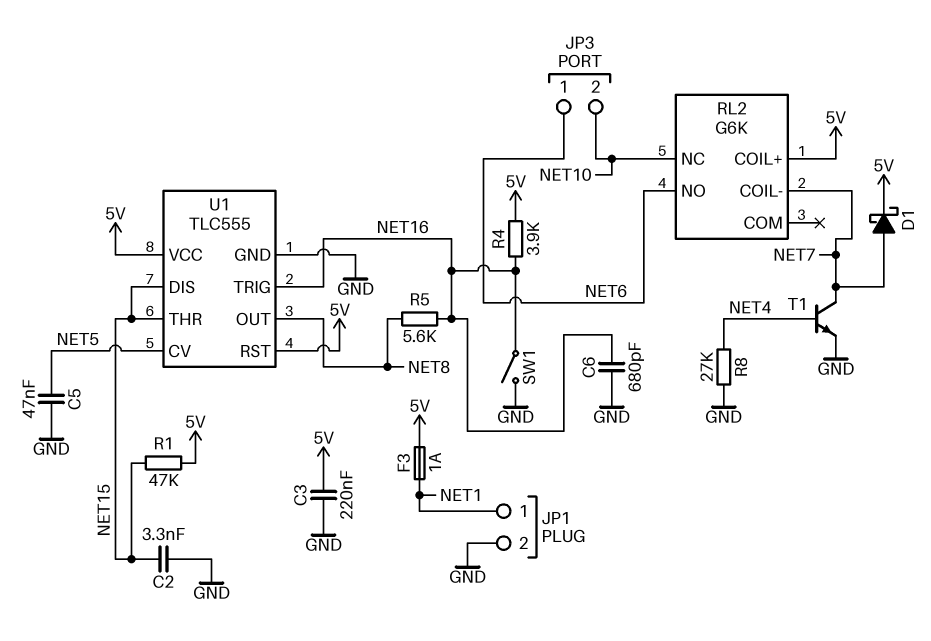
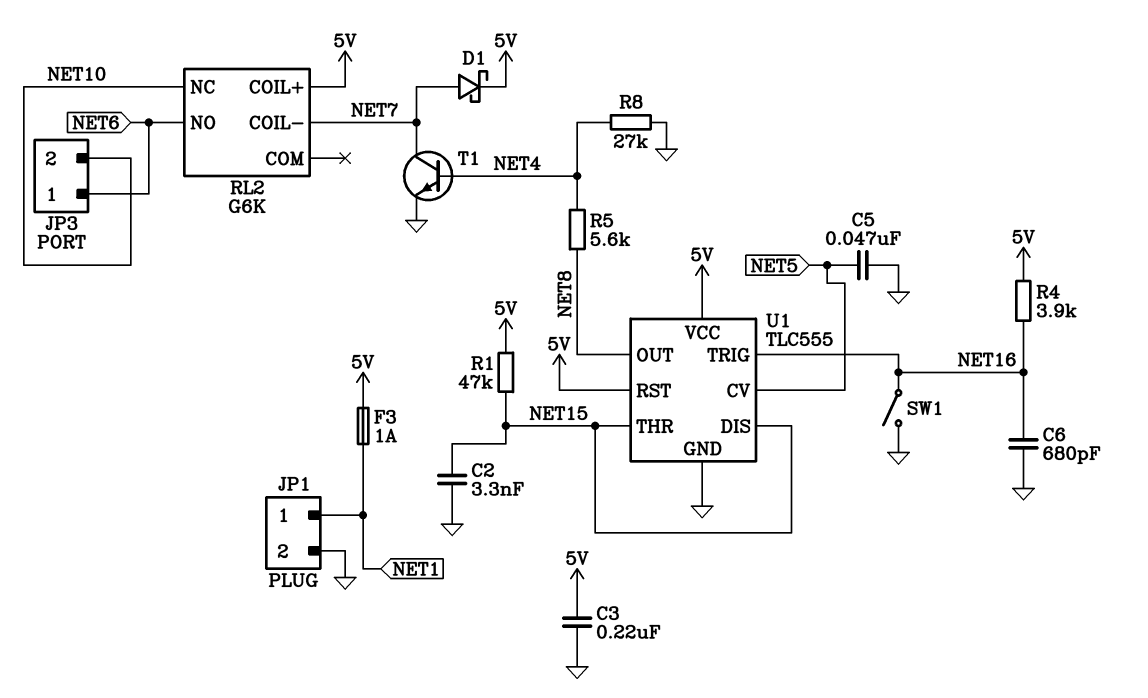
R5: 5.6k (NET8, NET16) -> 5.6k (NET4, NET8)

